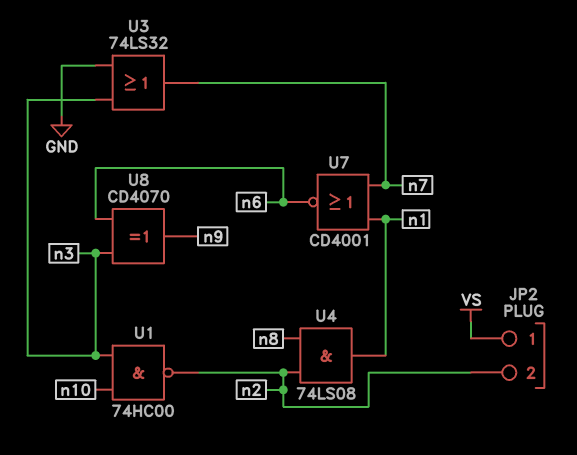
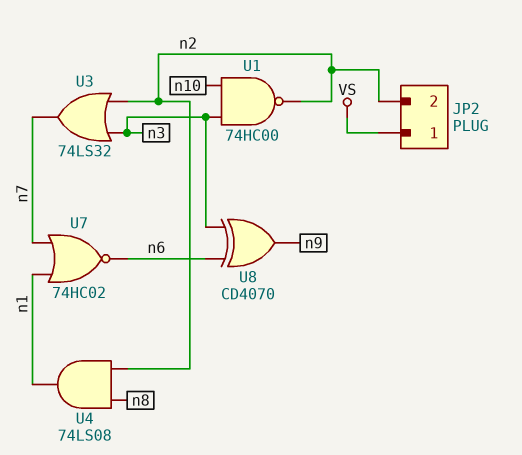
U3: OR 74LS32 (in GND, in n3, out n7) -> OR 74LS32 (in n2, in n3, out n7)
U7: NOR CD4001 (in n1, in n7, out n6) -> NOR 74HC02 (in n1, in n7, out n6)

